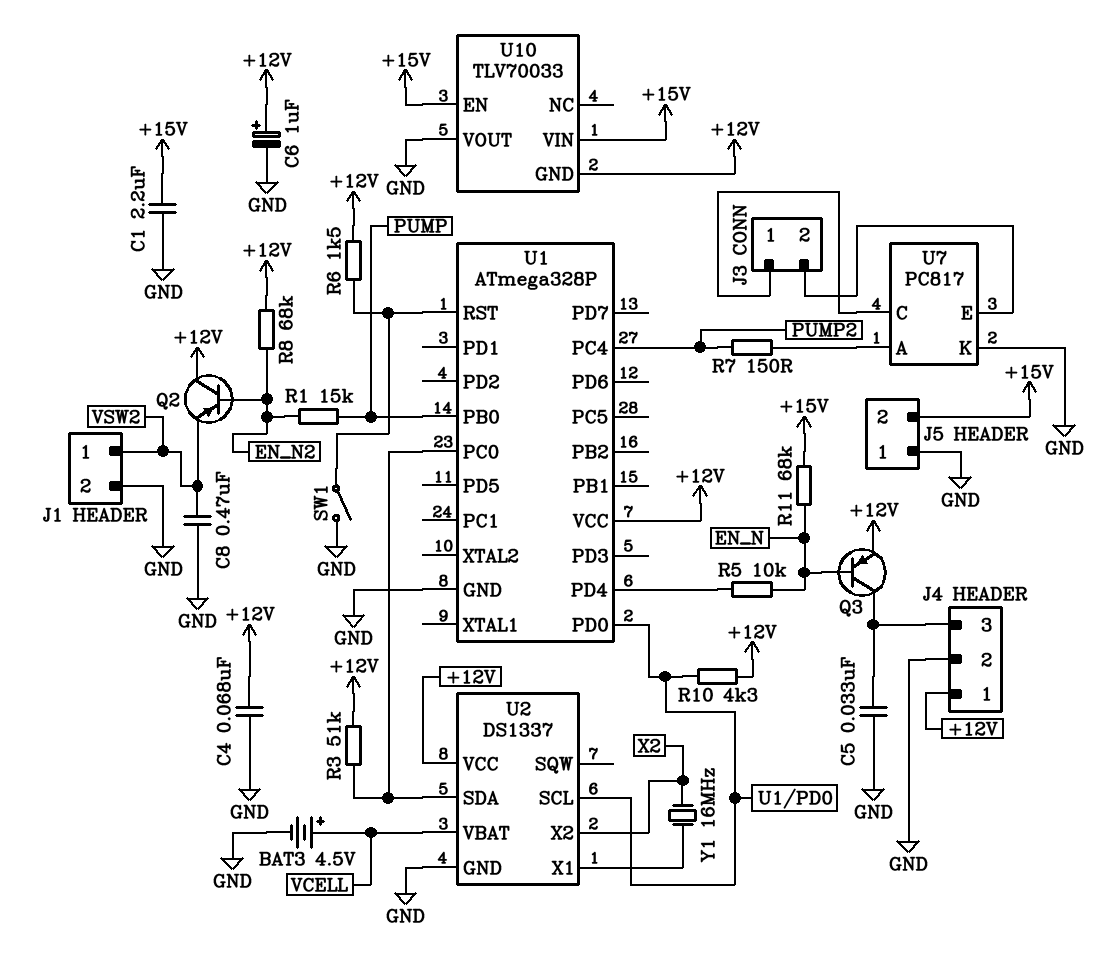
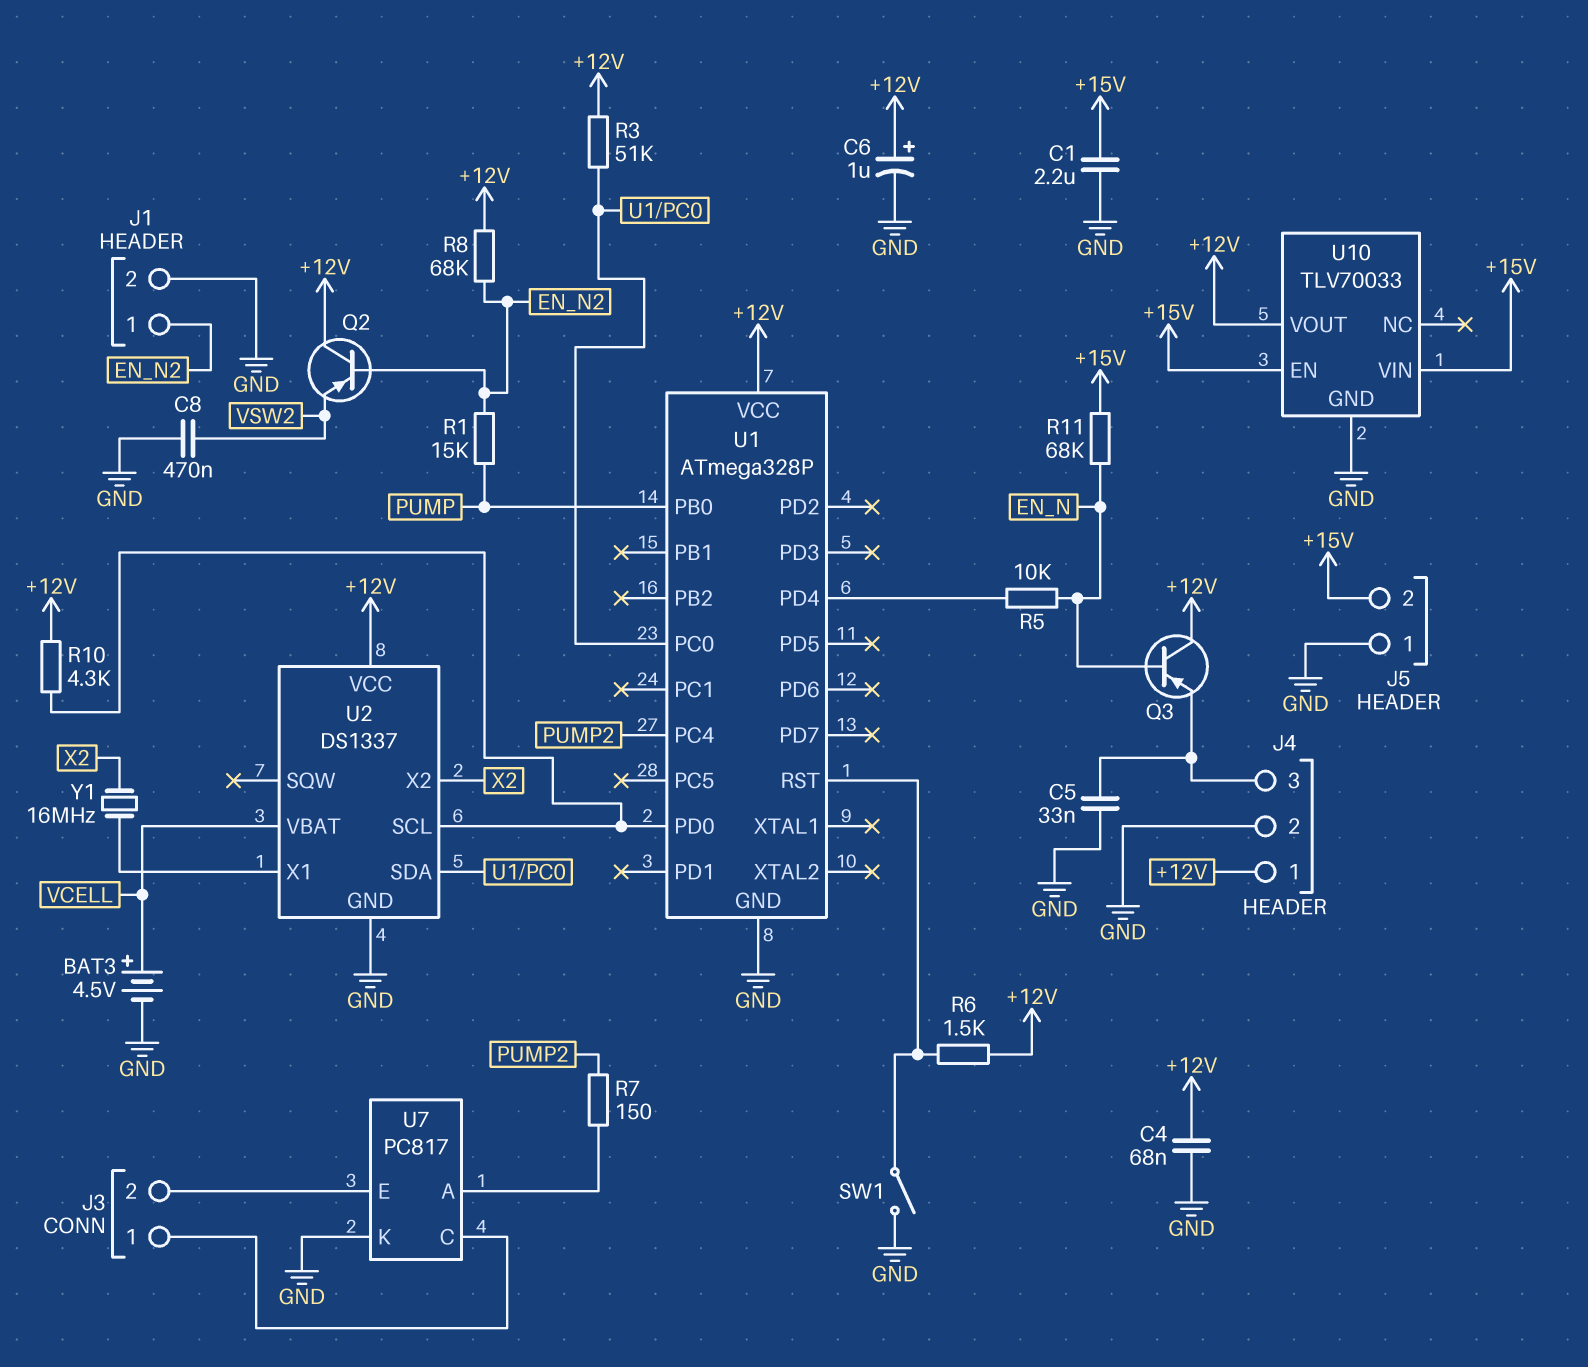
J1 pin 1: VSW2 -> EN_N2
Q3: PNP (B EN_N, C J4/3, E +12V) -> PNP (B EN_N, C +12V, E J4/3)
U10 pin GND: +12V -> GND
U10 pin VOUT: GND -> +12V

